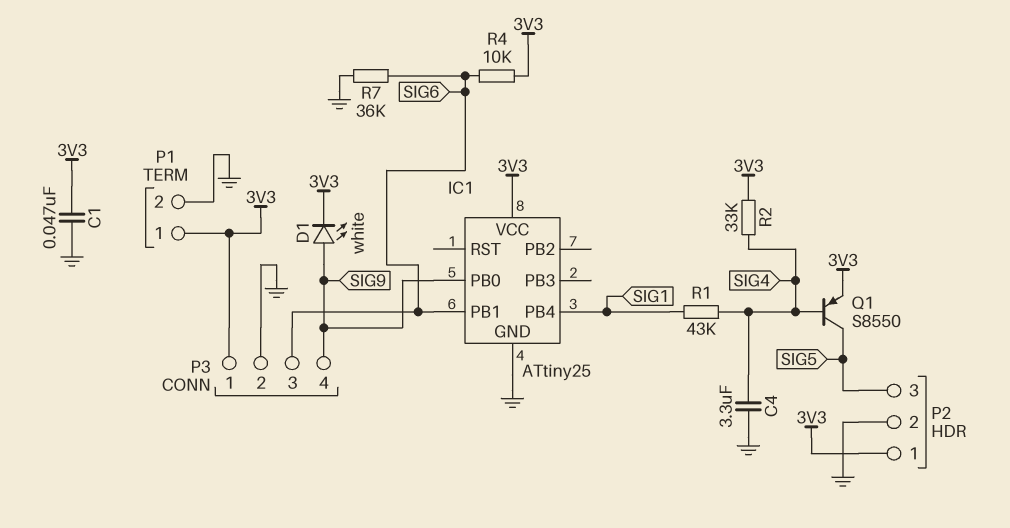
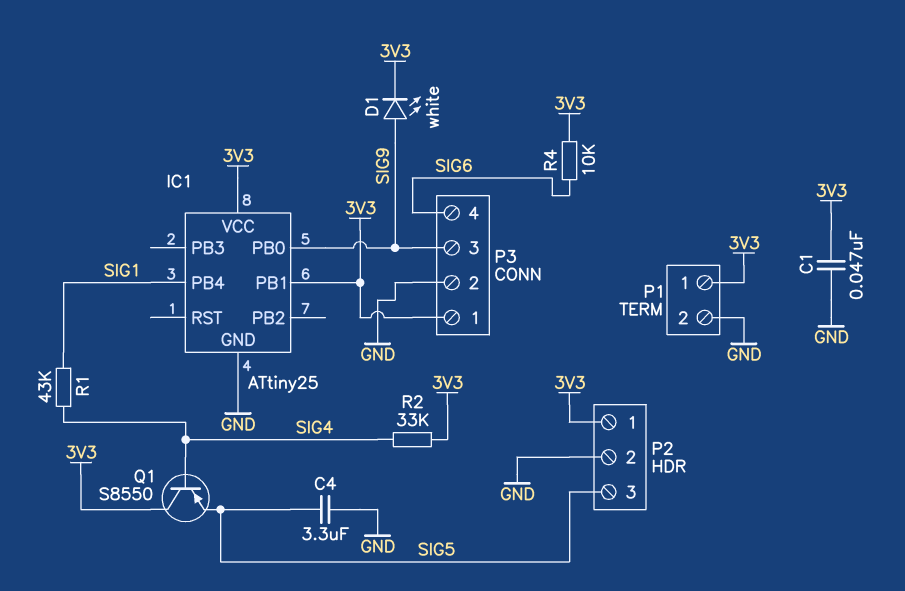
C4: 3.3uF (GND, SIG4) -> 3.3uF (GND, SIG5)
IC1 pin PB1: SIG6 -> 3V3
P3 pin 3: SIG6 -> SIG9
P3 pin 4: SIG9 -> SIG6
Q1: PNP S8550 (B SIG4, C SIG5, E 3V3) -> PNP S8550 (B SIG4, C 3V3, E SIG5)
R7: 36k (GND, SIG6) -> none

